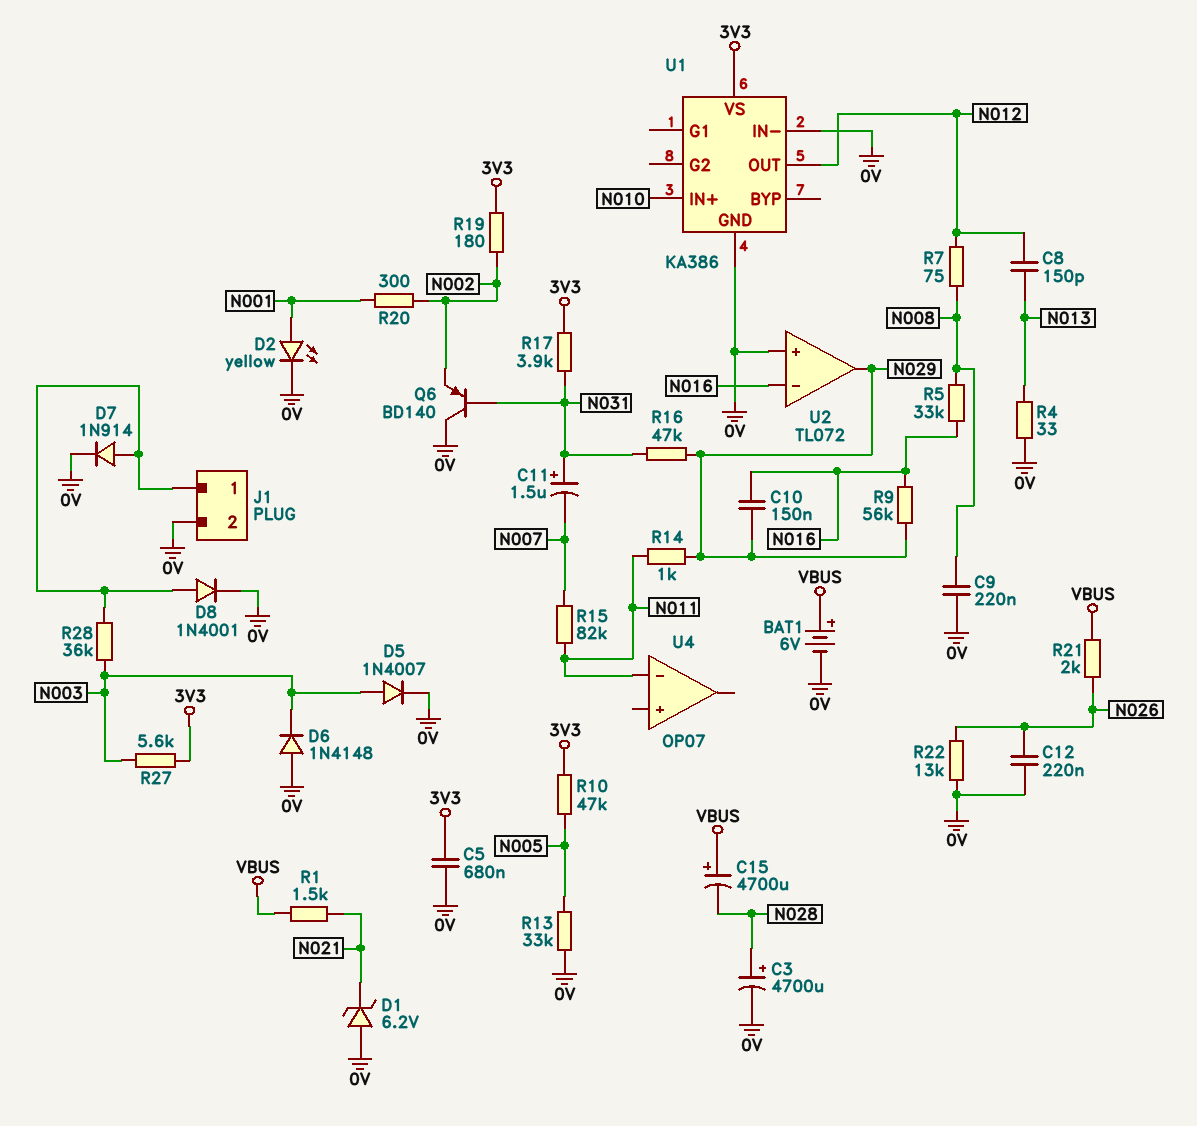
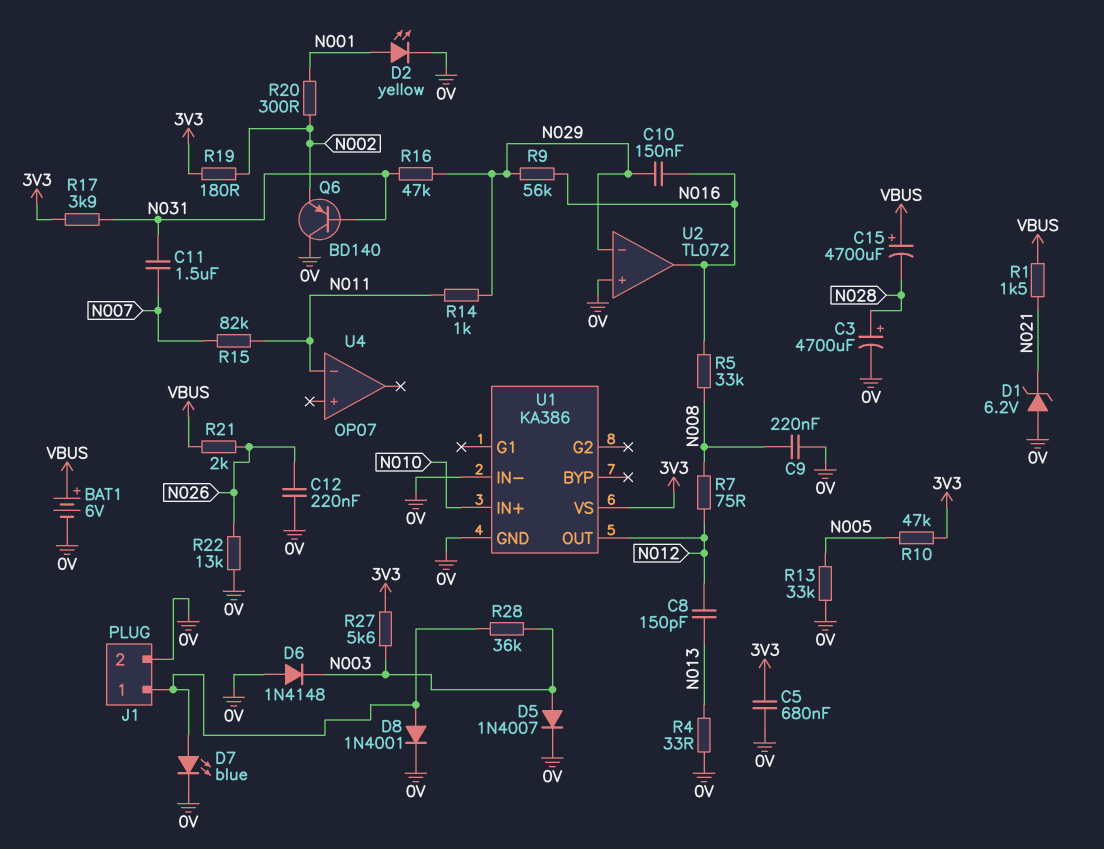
C11: 1.5uF (plus N031, minus N007) -> 1.5uF (N007, N031)
D7: diode 1N914 (A J1/1, K 0V) -> LED blue (A J1/1, K 0V)
U2 pin in-: N016 -> N029
U2 pin out: N029 -> N016

